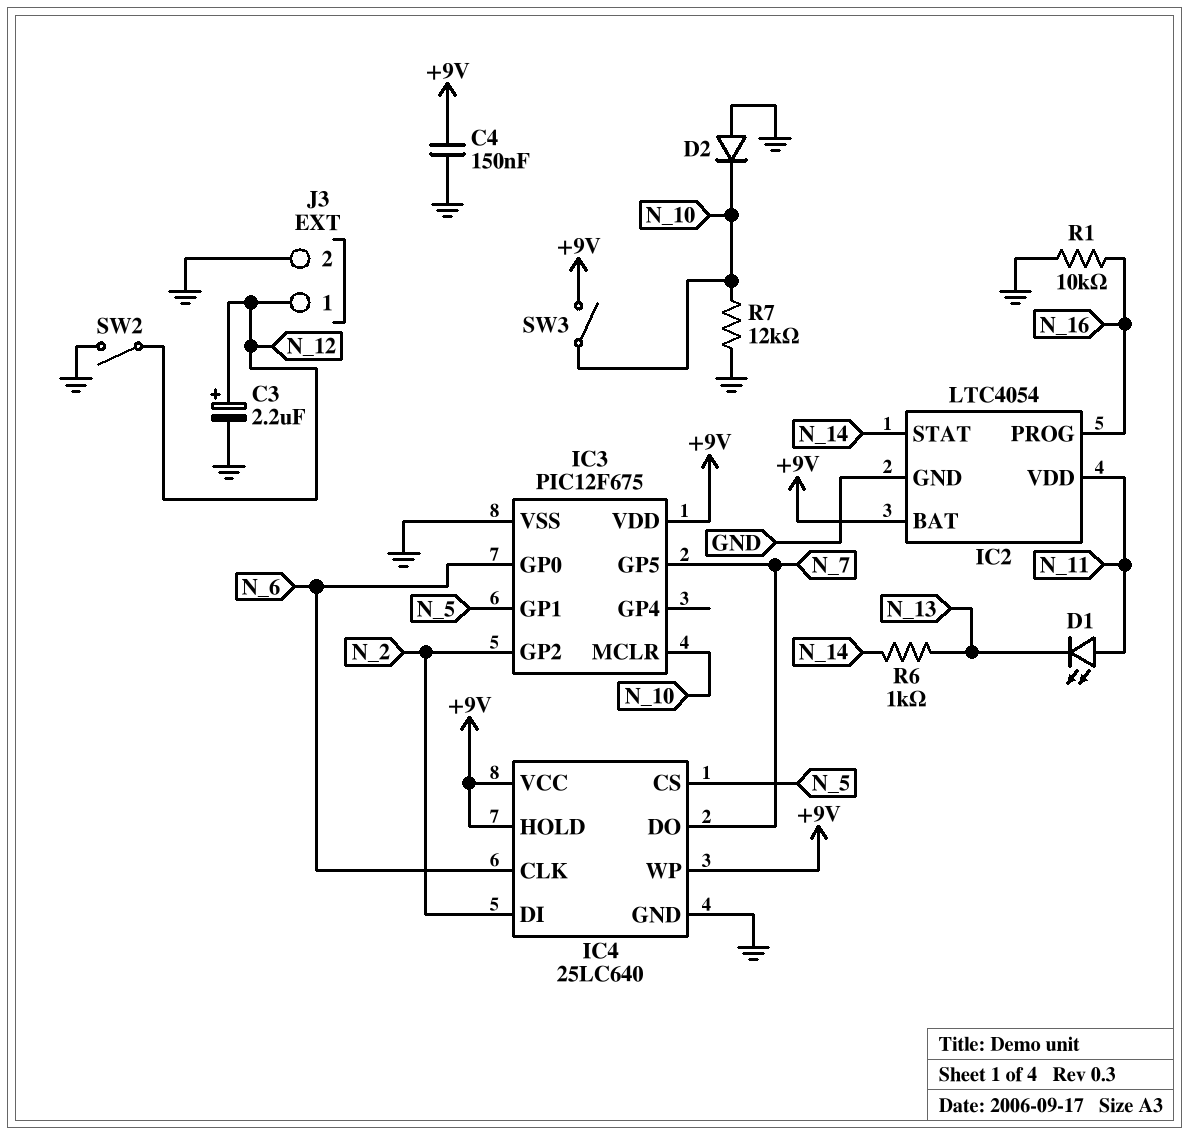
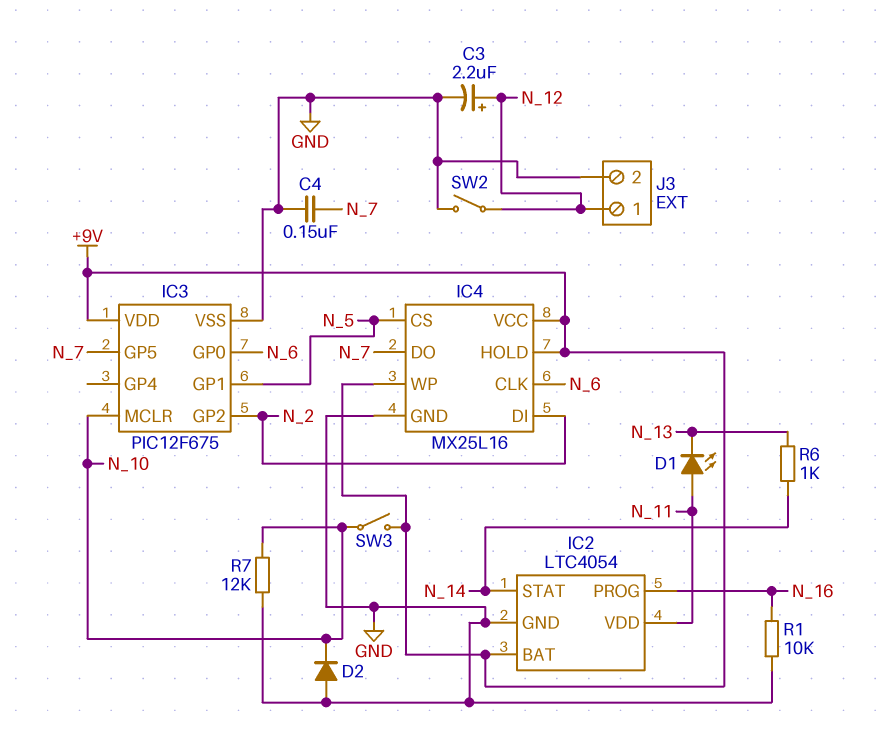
C4: 150nF (+9V, GND) -> 150nF (GND, N_7)
IC4: 25LC640 -> MX25L16

